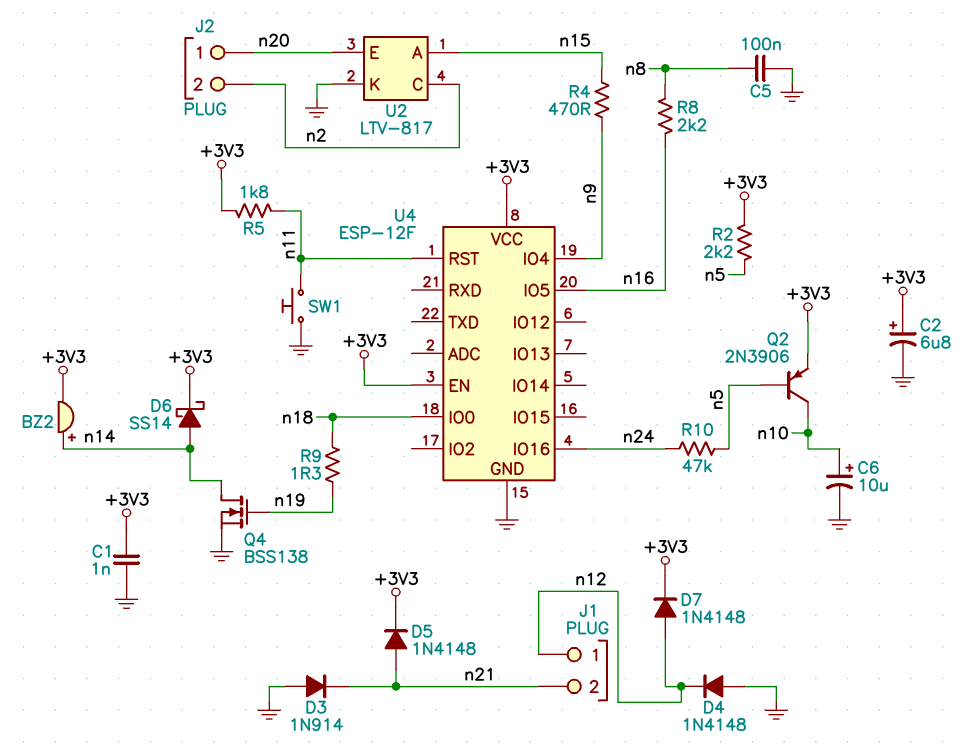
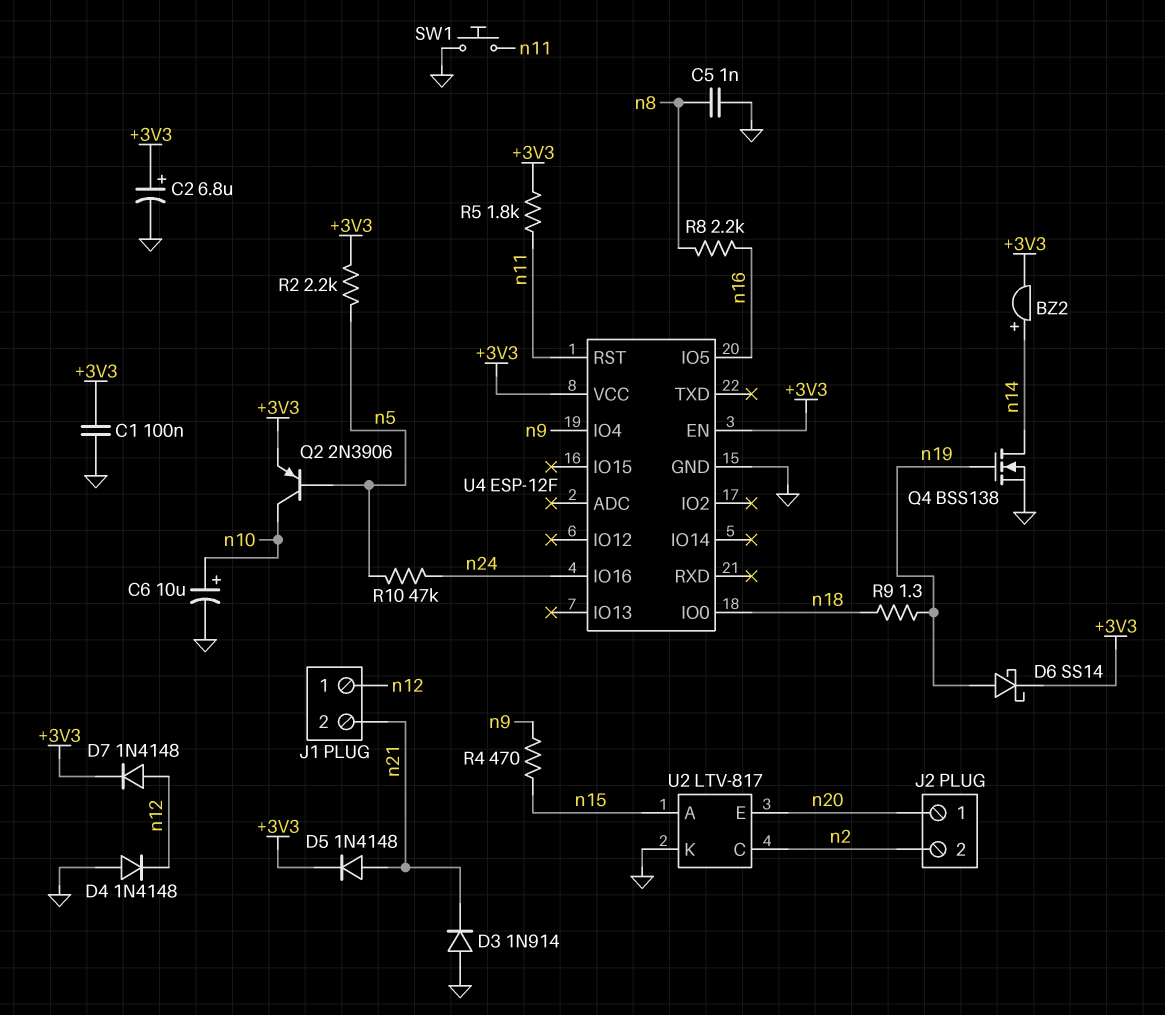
C1: 1nF (+3V3, GND) -> 100nF (+3V3, GND)
C5: 100nF (GND, n8) -> 1nF (GND, n8)
D6: schottky SS14 (A n14, K +3V3) -> schottky SS14 (A n19, K +3V3)

